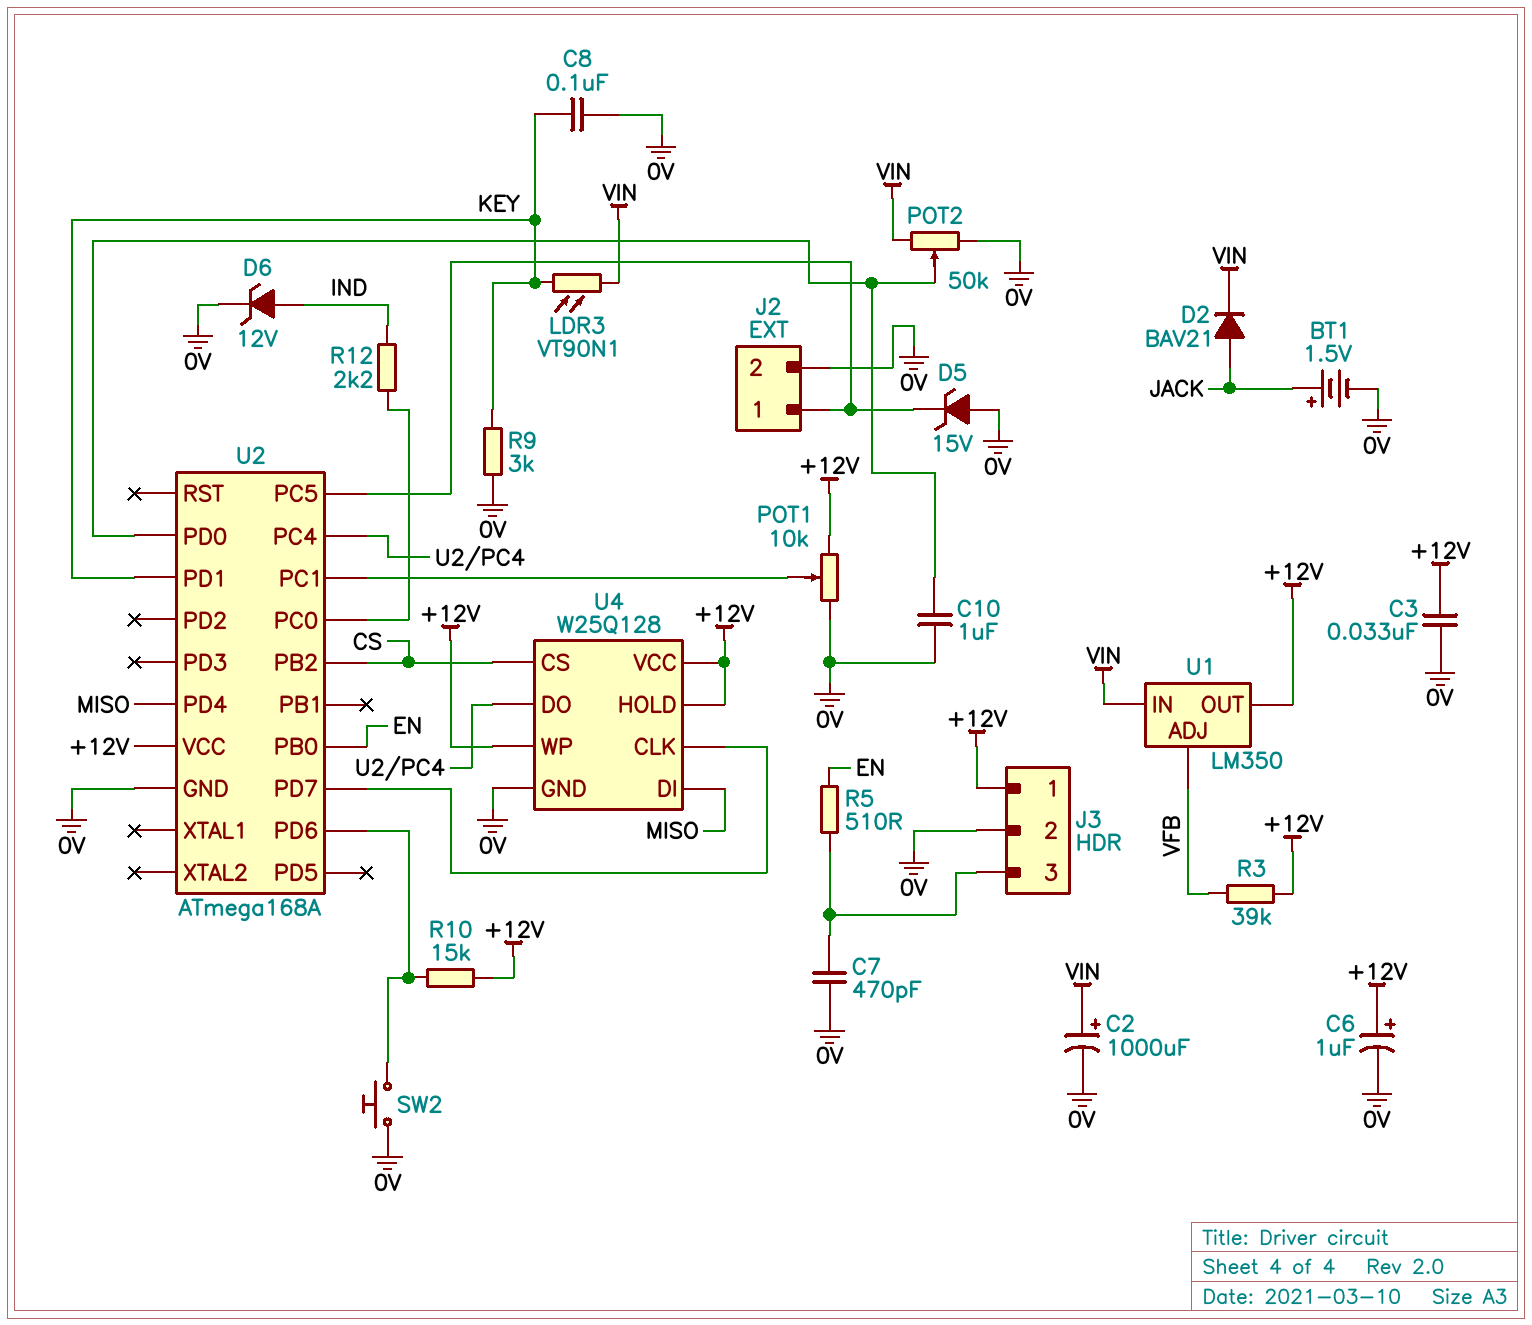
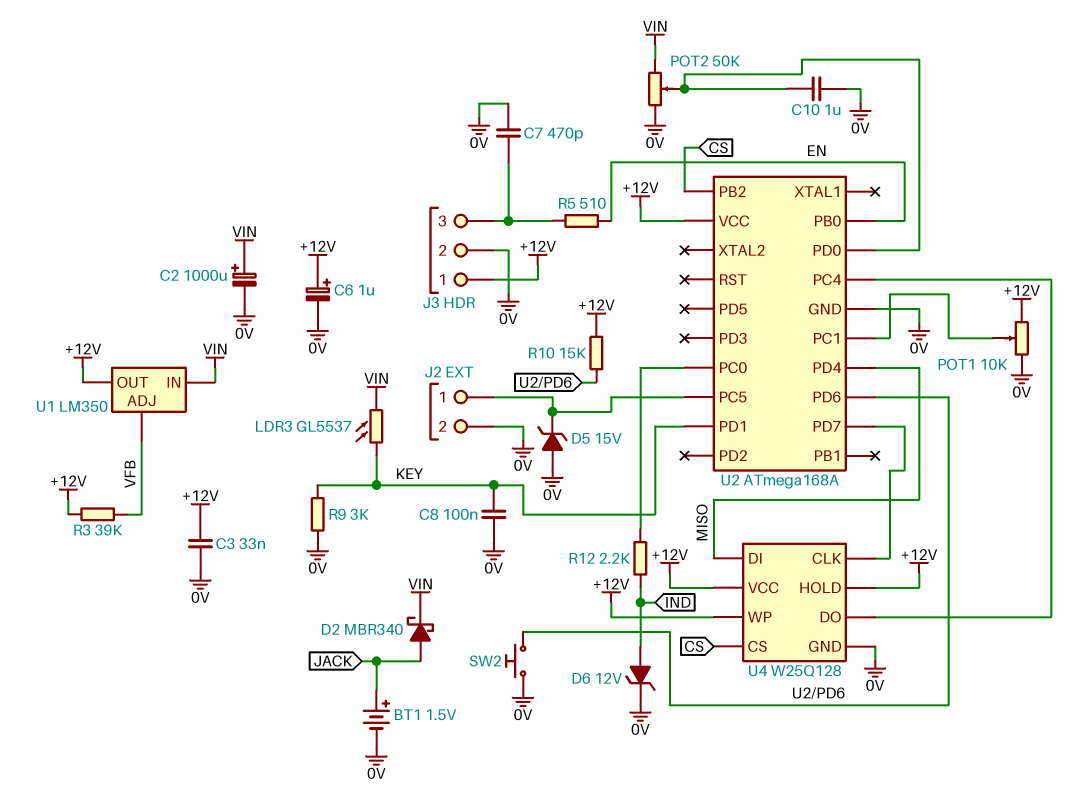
D2: diode BAV21 (A JACK, K VIN) -> schottky MBR340 (A JACK, K VIN)
LDR3: VT90N1 (KEY, VIN) -> GL5537 (KEY, VIN)

